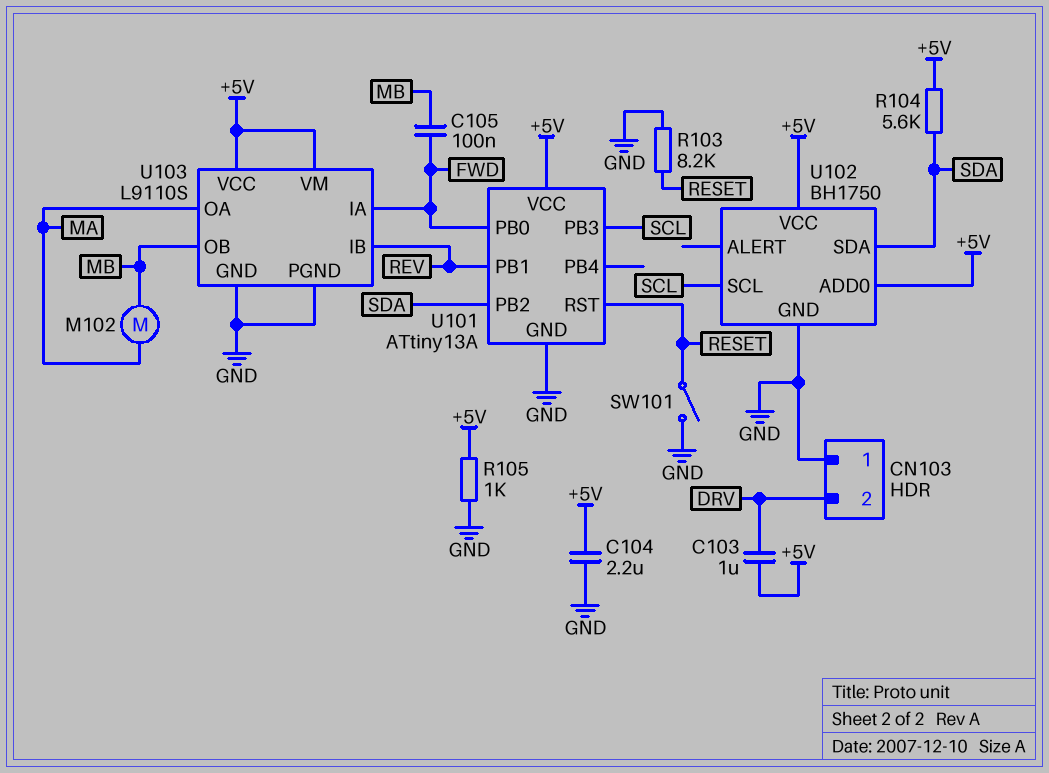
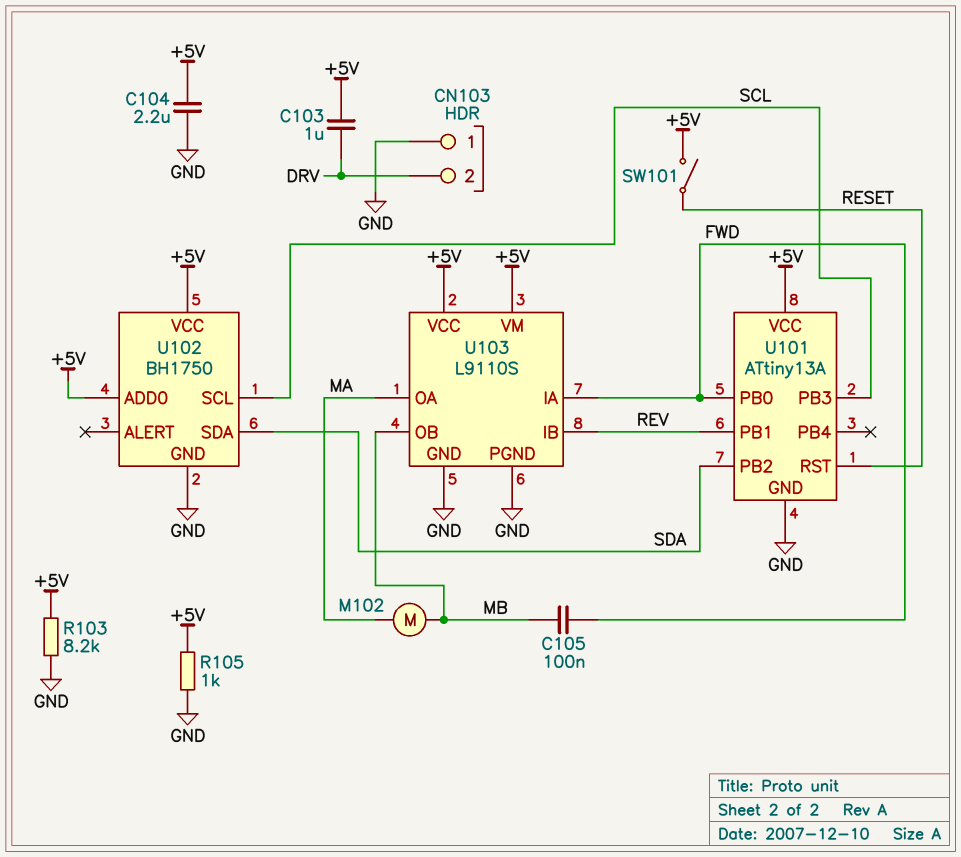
R103: 8.2k (GND, RESET) -> 8.2k (+5V, GND)
R104: 5.6k (+5V, SDA) -> none
SW101: switch (GND, RESET) -> switch (+5V, RESET)

